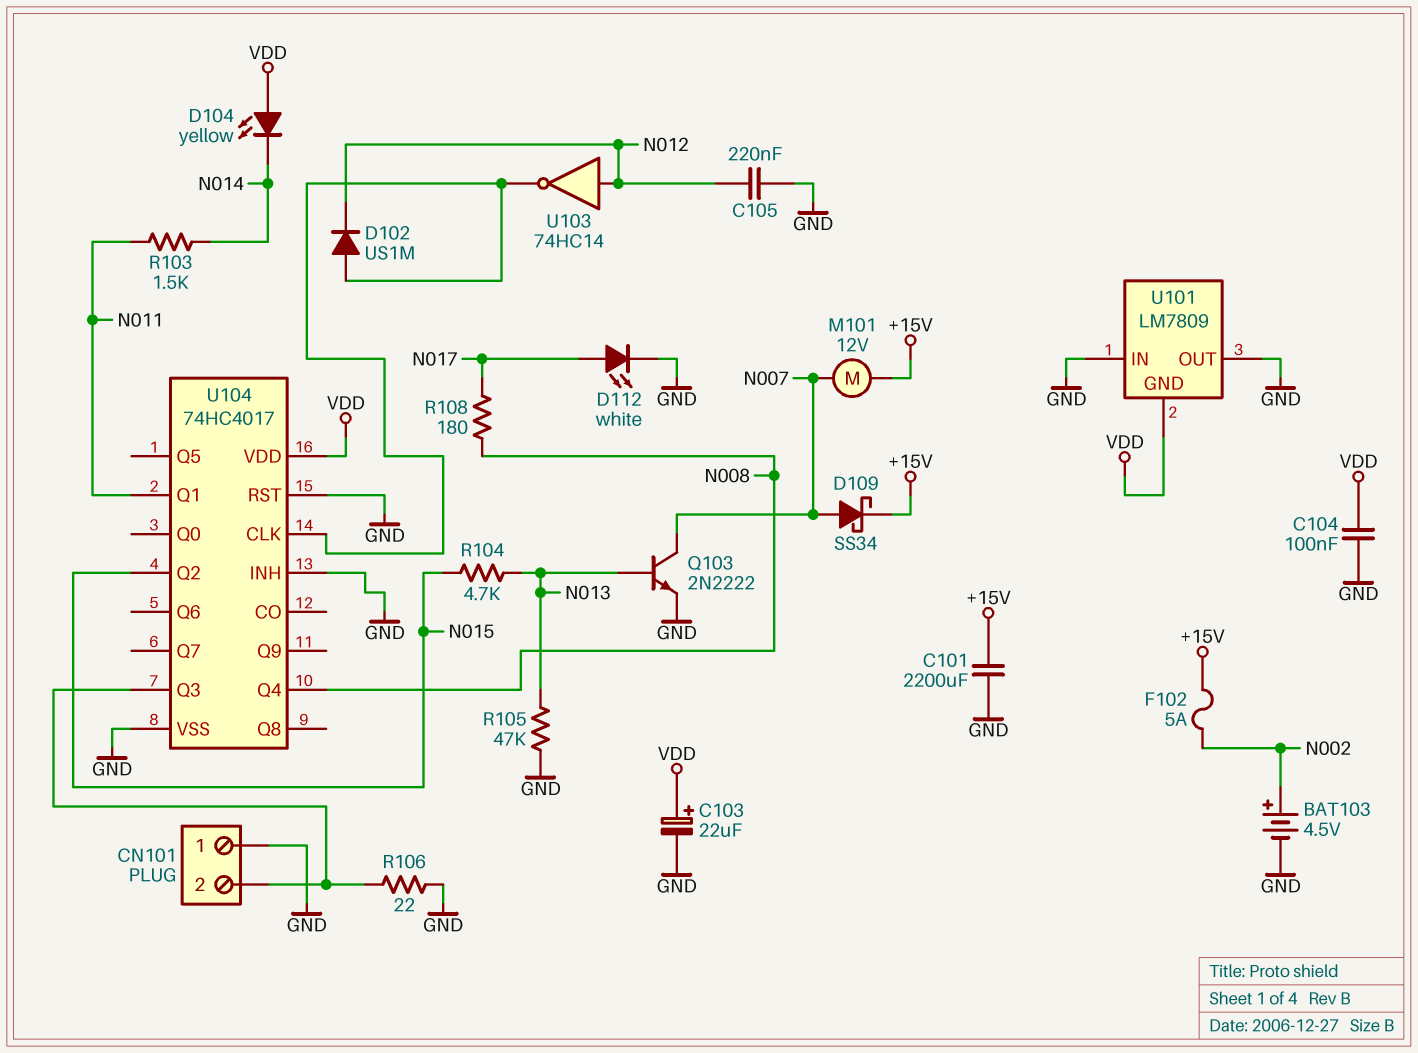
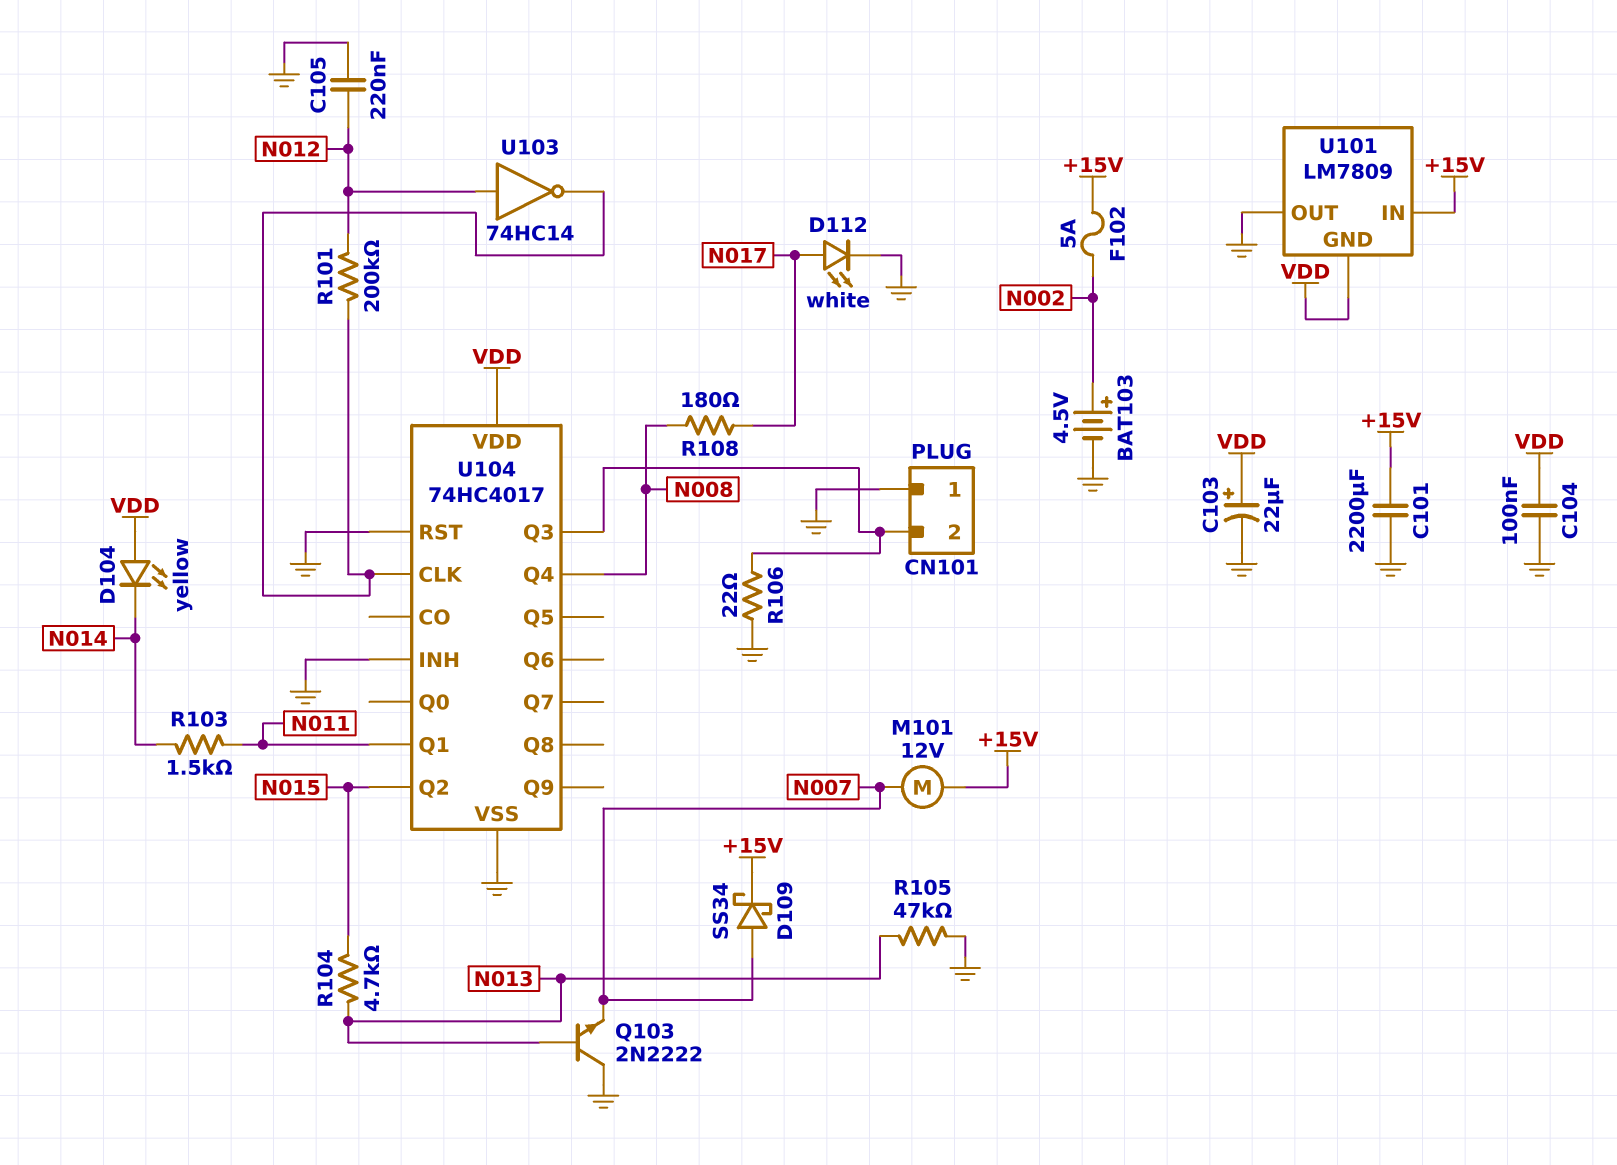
D102: diode US1M (A U104/CLK, K N012) -> none
Q103: NPN 2N2222 (B N013, C N007, E GND) -> NPN 2N2222 (B N013, C GND, E N007)
R101: none -> 200k (N012, U104/CLK)
U101 pin IN: GND -> +15V

